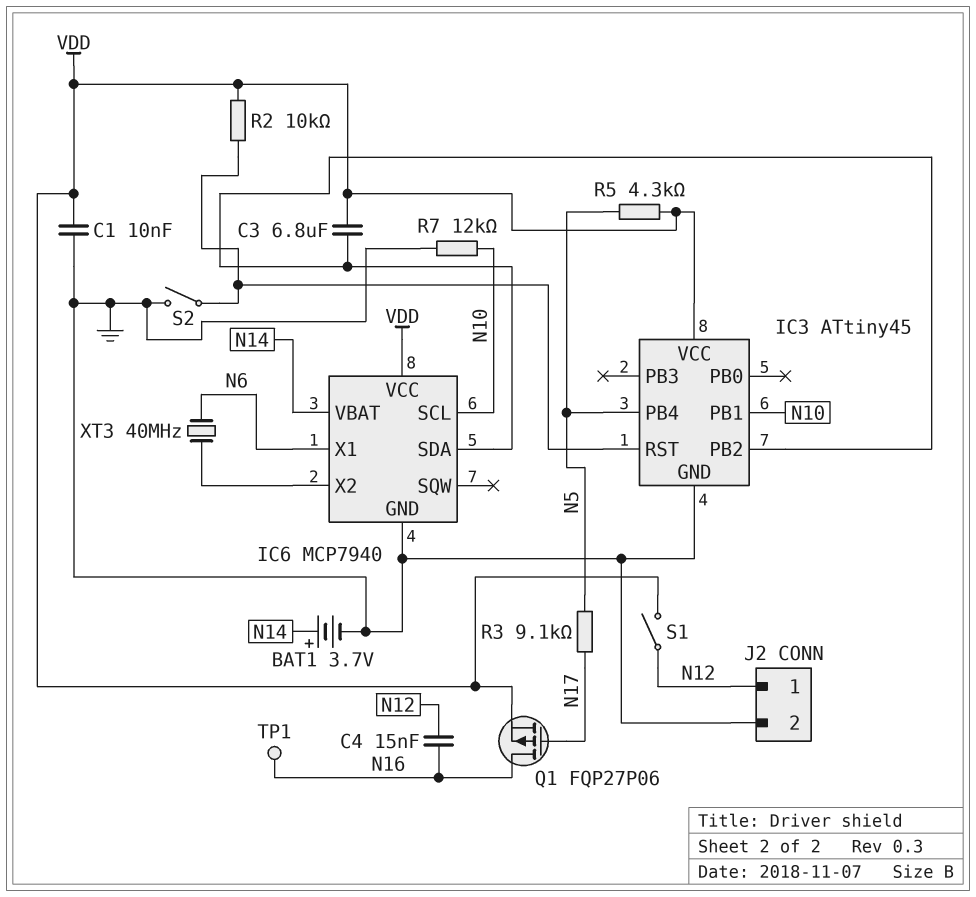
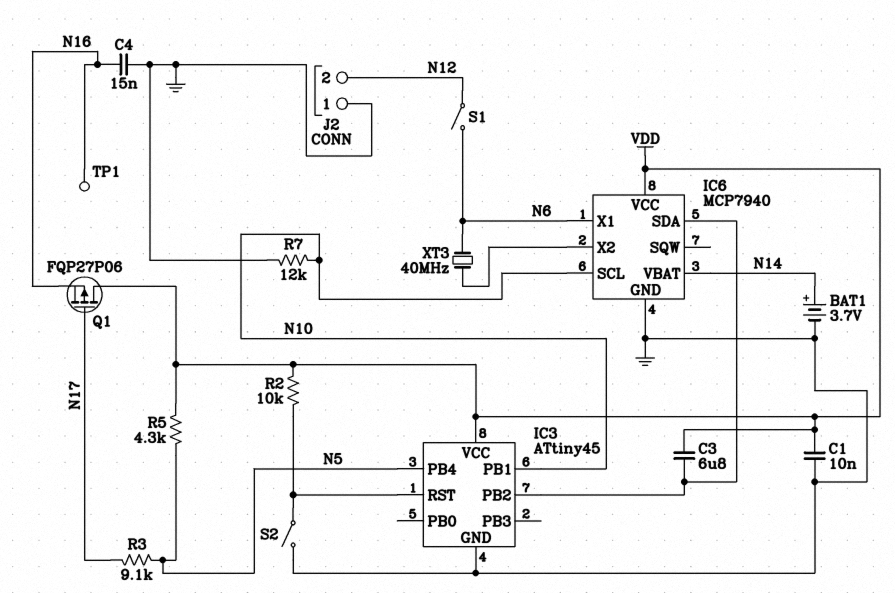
C4: 15nF (N12, N16) -> 15nF (GND, N16)
J2 pin 1: N12 -> GND
J2 pin 2: GND -> N12
Q1: PMOS FQP27P06 (G N17, D N16, S VDD) -> PMOS FQP27P06 (G N17, D VDD, S N16)
S1: switch (N12, VDD) -> switch (N6, N12)

